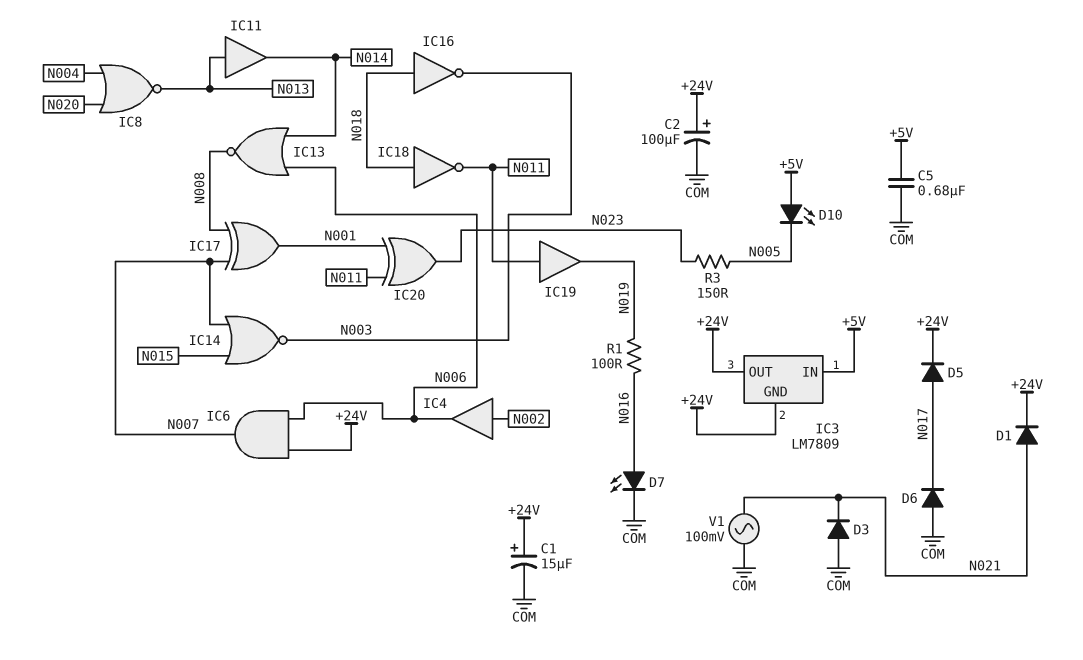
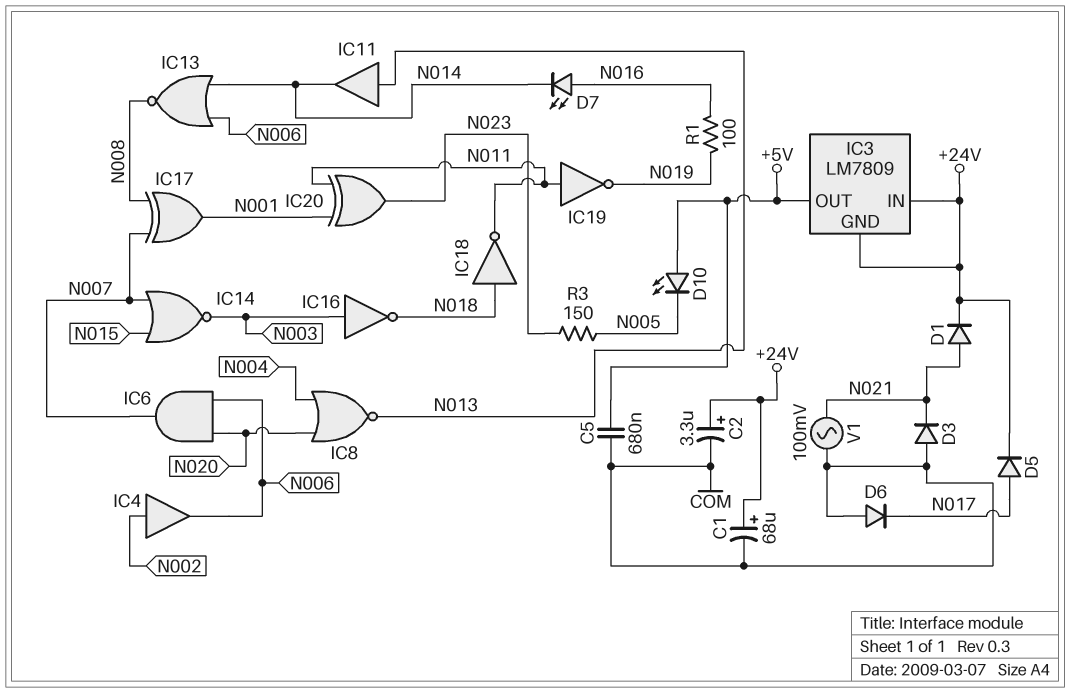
C1: 15uF (plus +24V, minus COM) -> 68uF (plus +24V, minus COM)
C2: 100uF (plus +24V, minus COM) -> 3.3uF (plus +24V, minus COM)
D7: LED (A N016, K COM) -> LED (A N016, K N014)
IC3 pin IN: +5V -> +24V
IC3 pin OUT: +24V -> +5V
IC6: AND (in +24V, in N006, out N007) -> AND (in N006, in N020, out N007)
IC16: NOT (in N018, out N003) -> NOT (in N003, out N018)
IC19: buffer (in N011, out N019) -> NOT (in N011, out N019)

